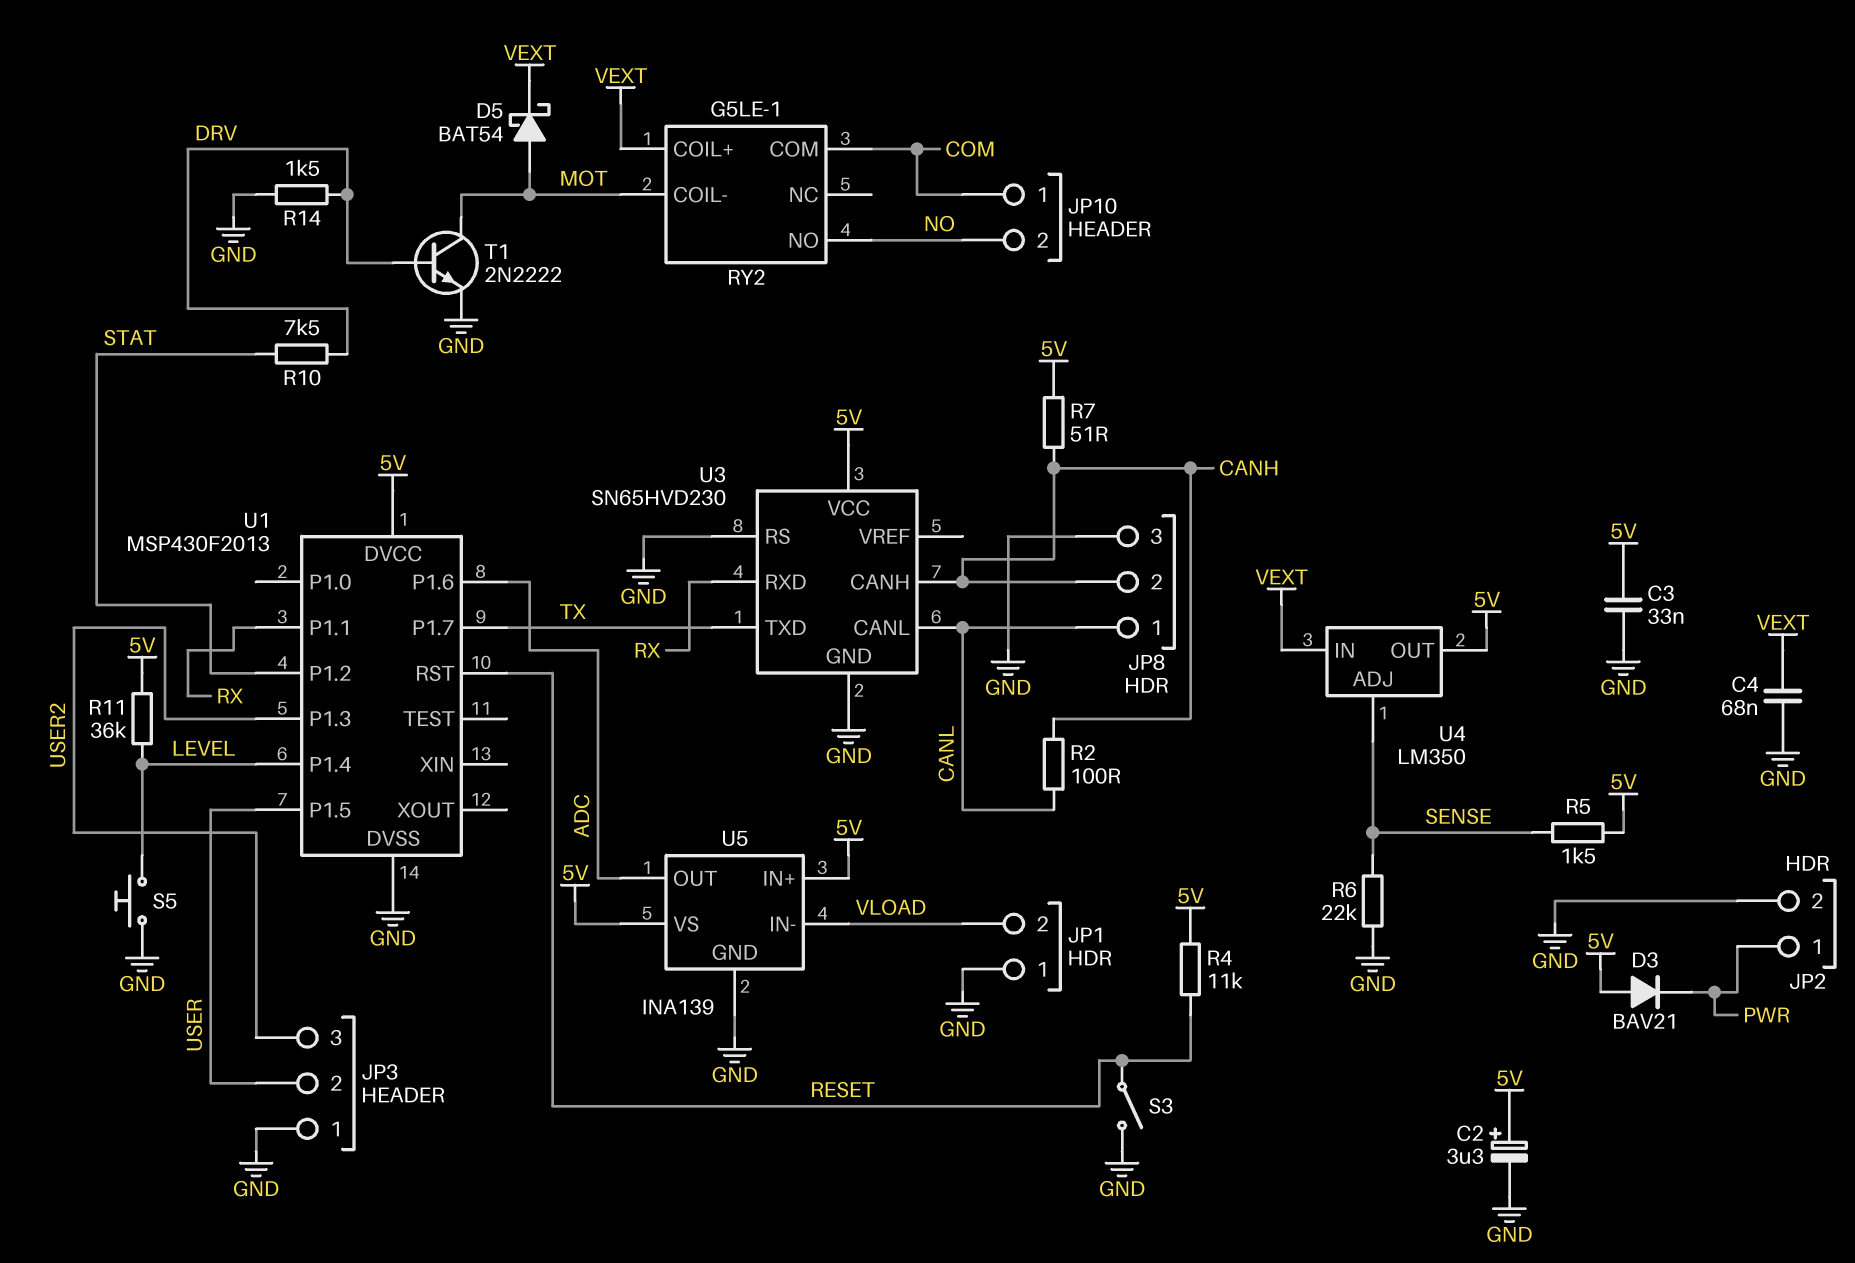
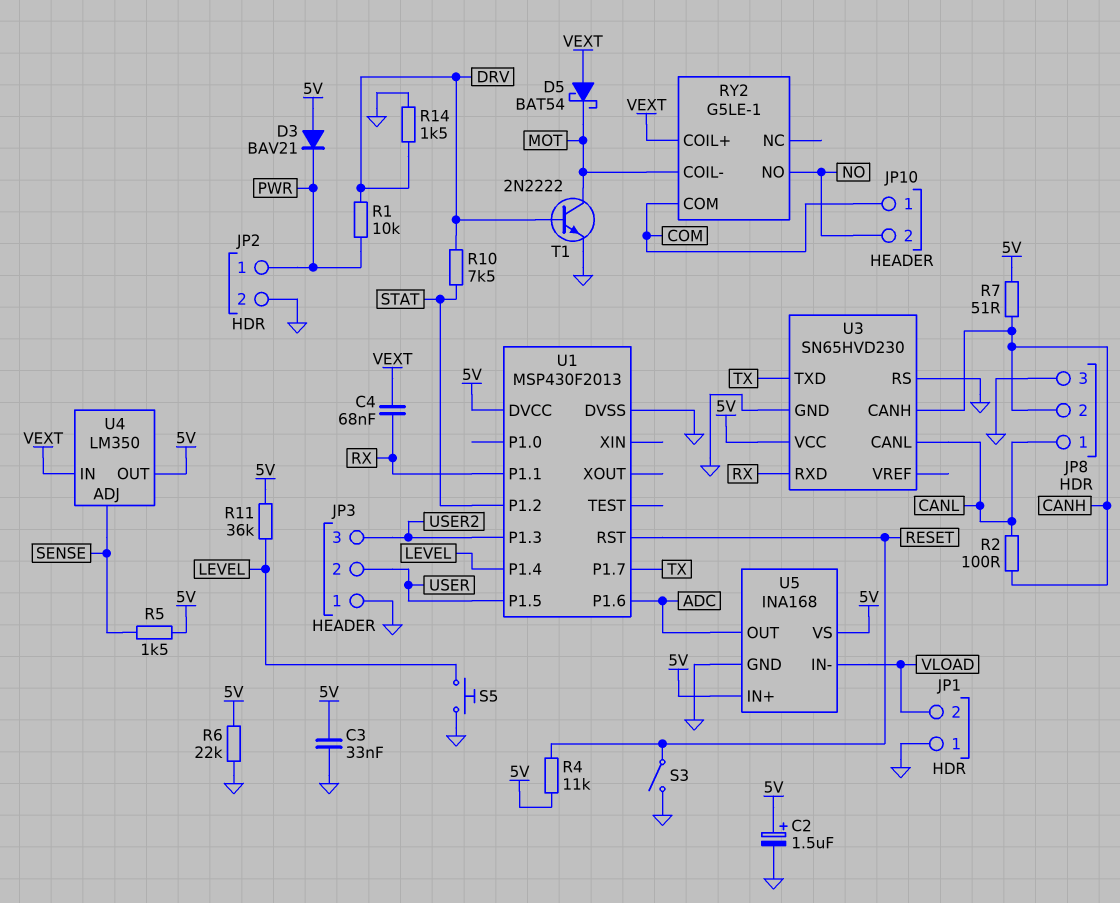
C2: 3.3uF (plus 5V, minus GND) -> 1.5uF (plus 5V, minus GND)
C4: 68nF (GND, VEXT) -> 68nF (RX, VEXT)
D5: schottky BAT54 (A MOT, K VEXT) -> schottky BAT54 (A VEXT, K MOT)
R1: none -> 10k (DRV, PWR)
R6: 22k (GND, SENSE) -> 22k (5V, GND)
U5: INA139 -> INA168

